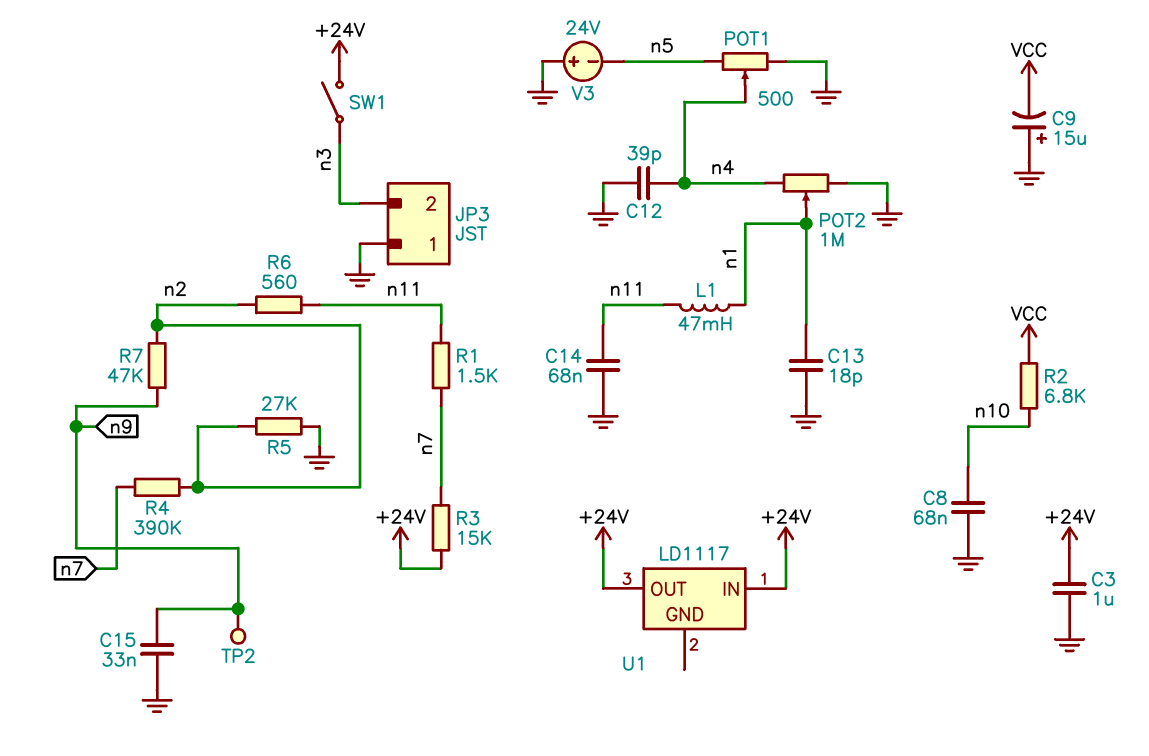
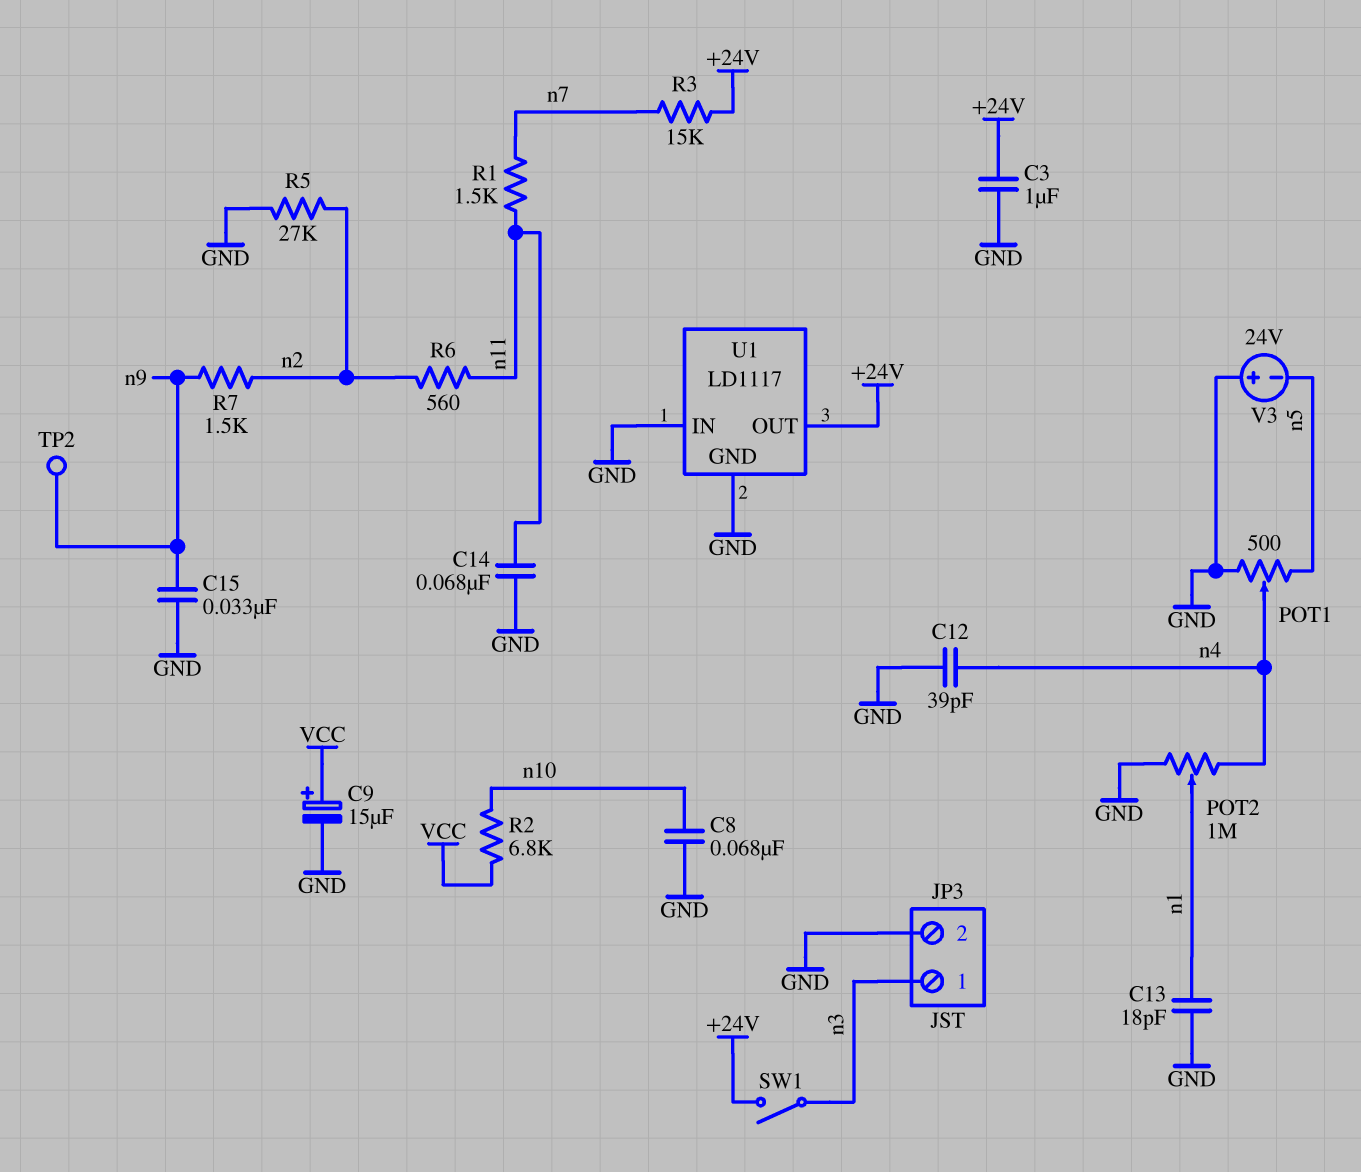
C9: 15uF (plus GND, minus VCC) -> 15uF (plus VCC, minus GND)
JP3 pin 1: GND -> n3
JP3 pin 2: n3 -> GND
L1: 47mH (n1, n11) -> none
R4: 390k (n2, n7) -> none
R7: 47k (n2, n9) -> 1.5k (n2, n9)
U1 pin GND: none -> GND
U1 pin IN: +24V -> GND

